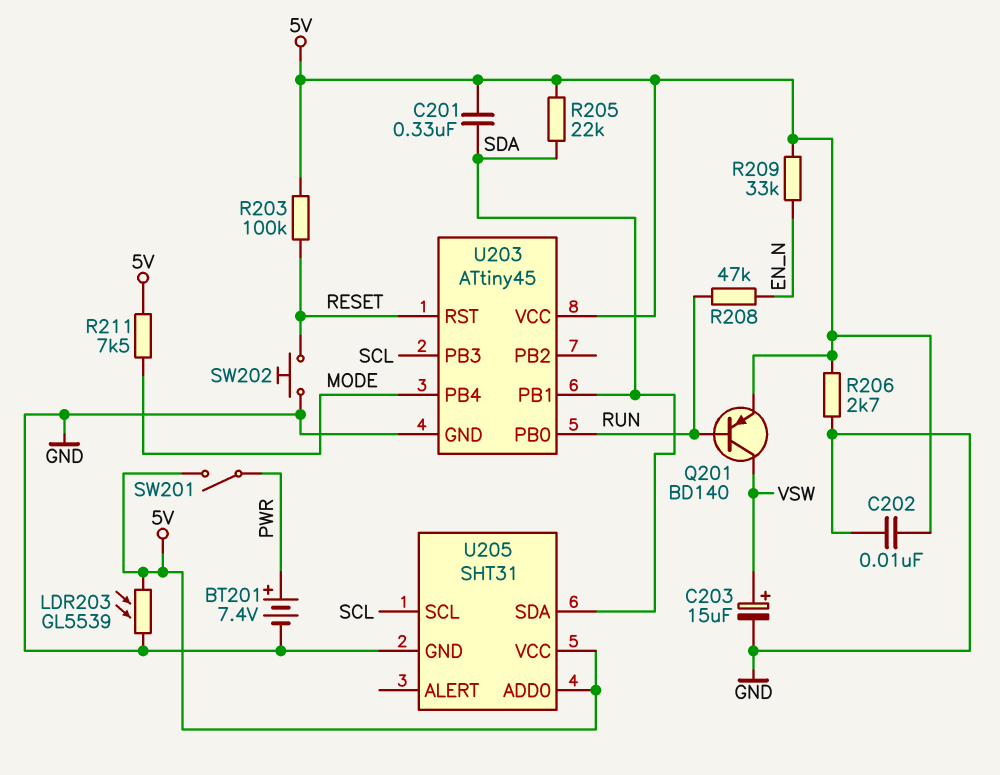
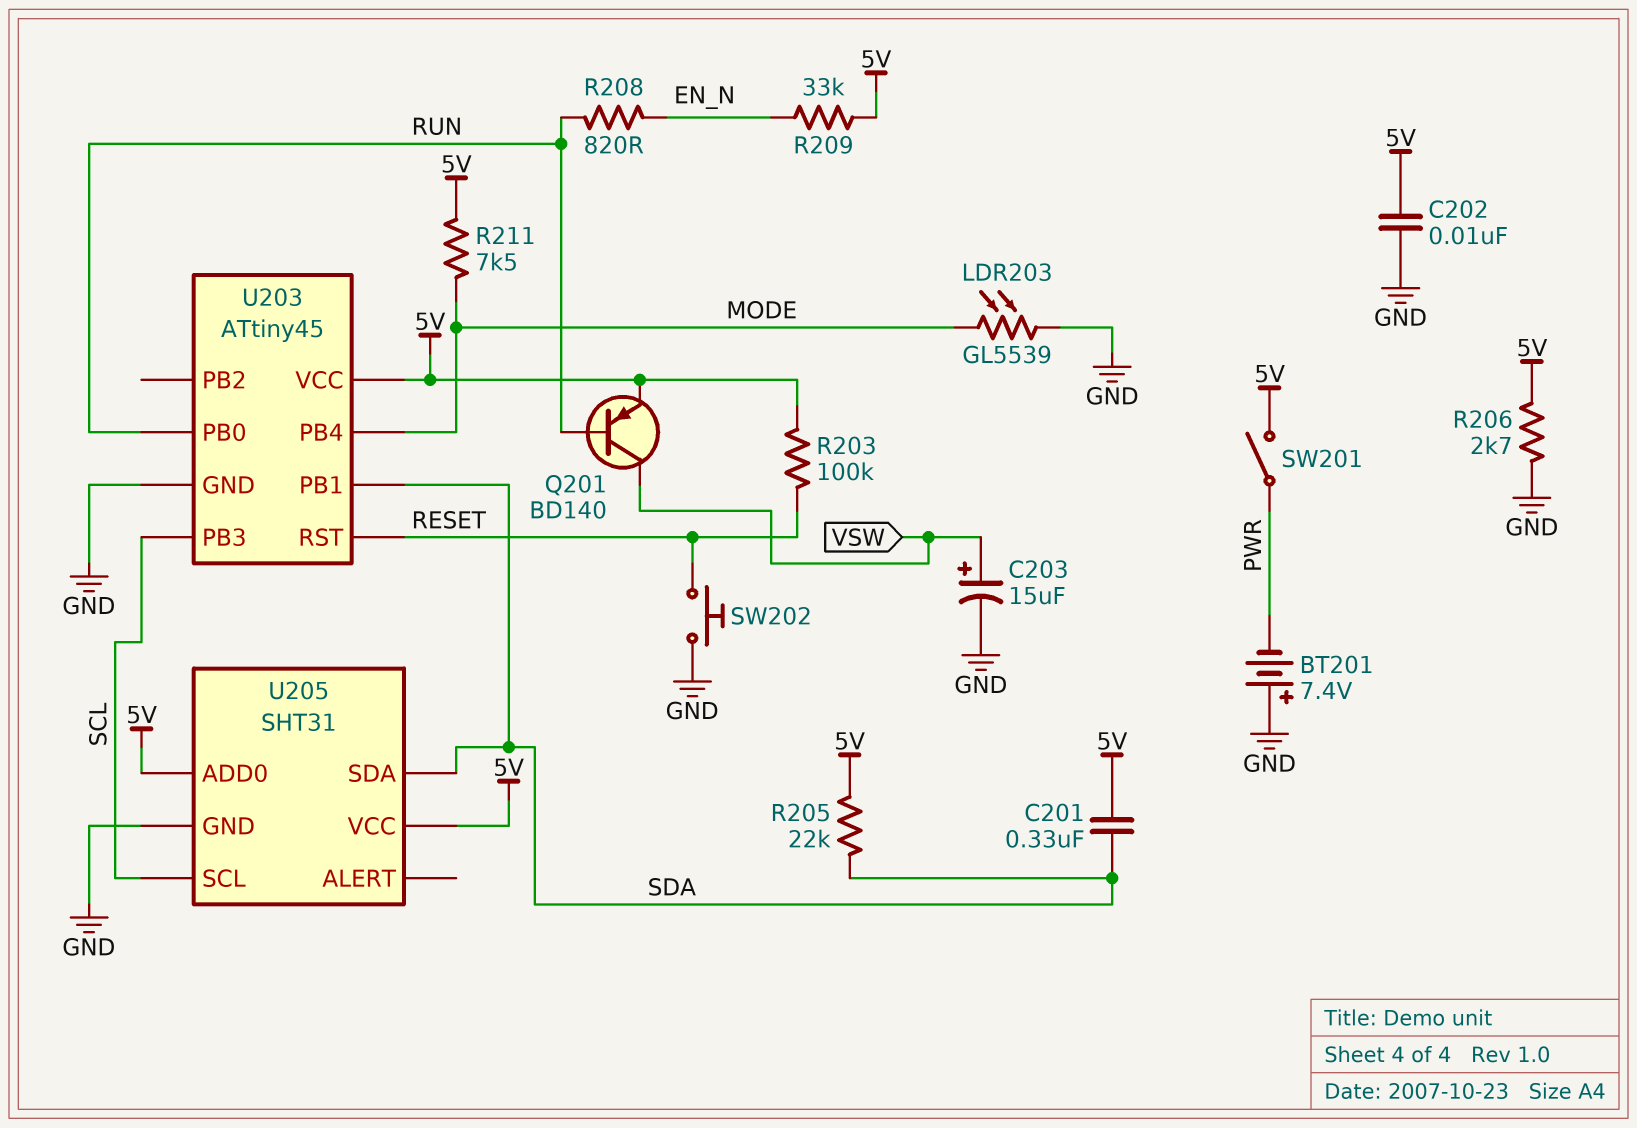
BT201: 7.4V (plus PWR, minus GND) -> 7.4V (plus GND, minus PWR)
LDR203: GL5539 (5V, GND) -> GL5539 (GND, MODE)
R208: 47k (EN_N, RUN) -> 820 (EN_N, RUN)

